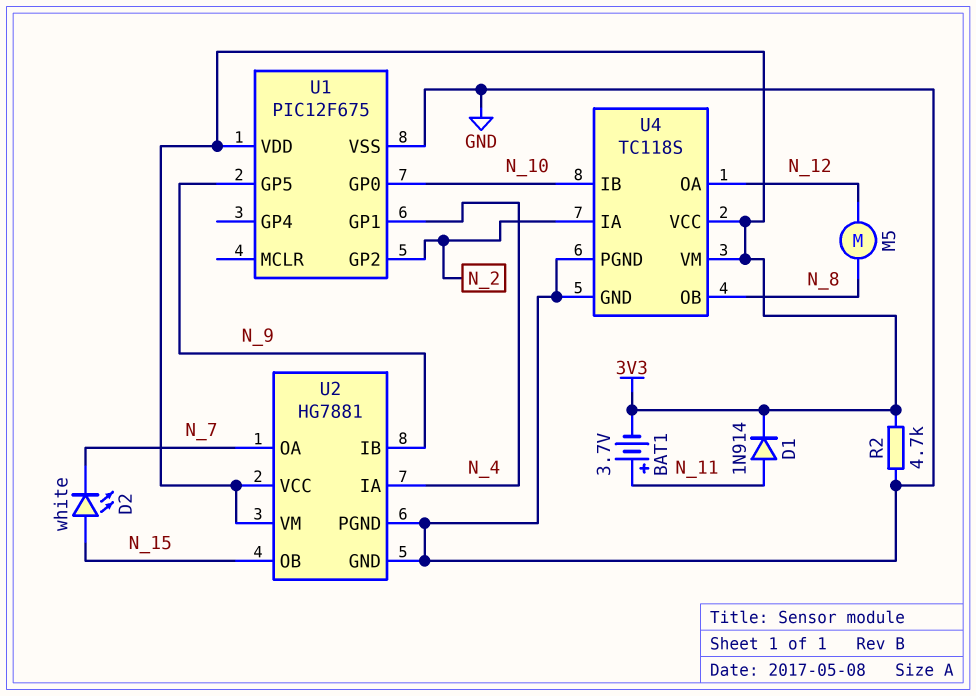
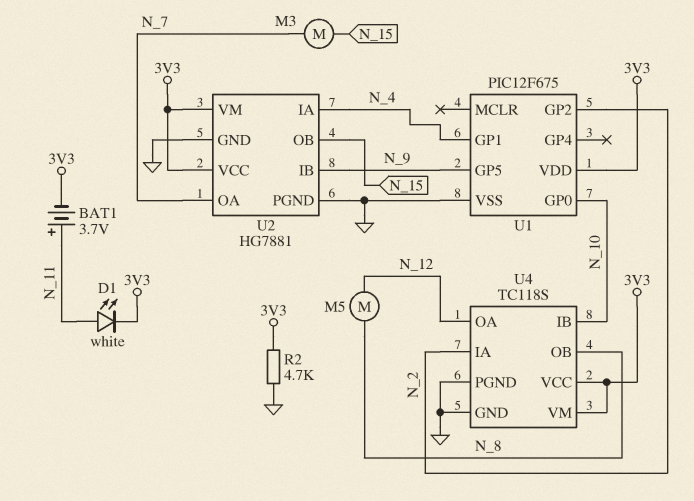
D1: diode 1N914 (A N_11, K 3V3) -> LED white (A N_11, K 3V3)
D2: LED white (A N_15, K N_7) -> none
M3: none -> motor (N_7, N_15)

